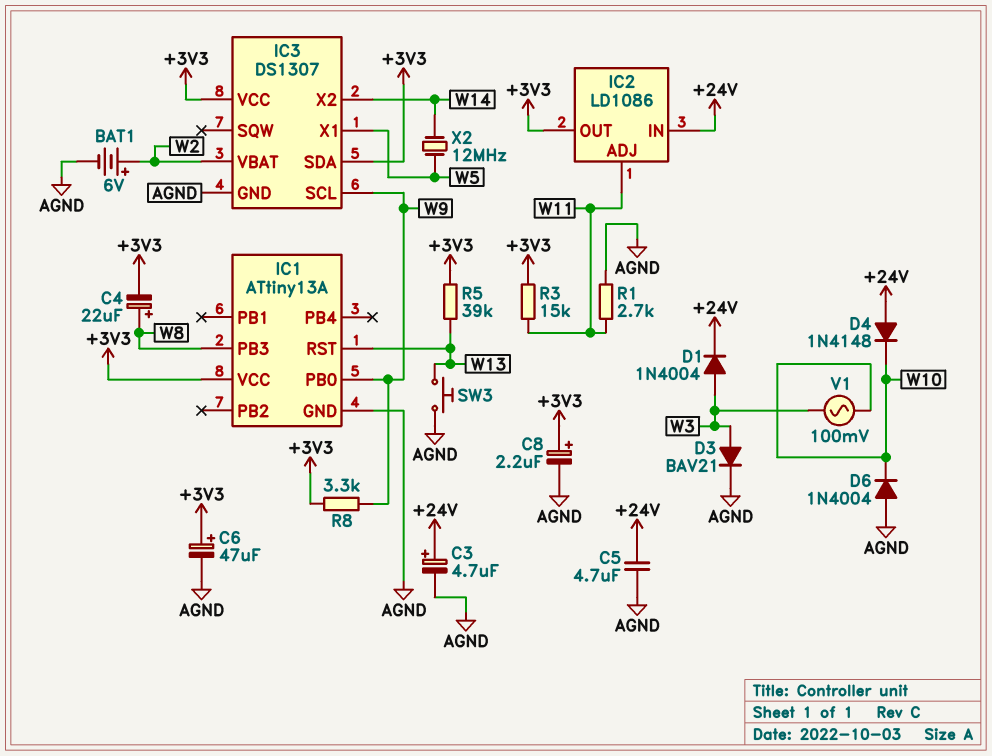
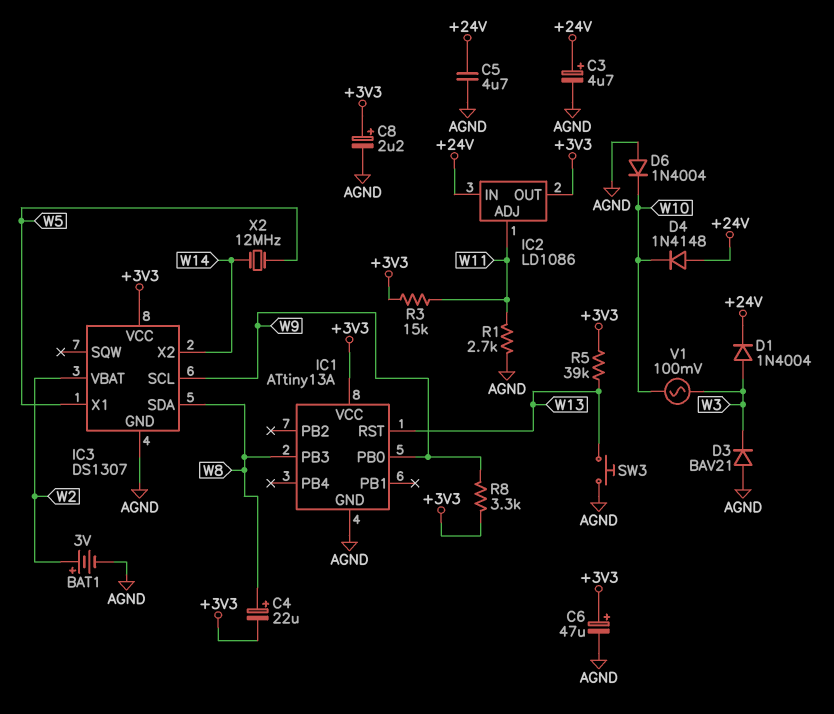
BAT1: 6V (plus W2, minus AGND) -> 3V (plus W2, minus AGND)
D3: diode BAV21 (A W3, K AGND) -> diode BAV21 (A AGND, K W3)
IC3 pin SDA: +3V3 -> W8

